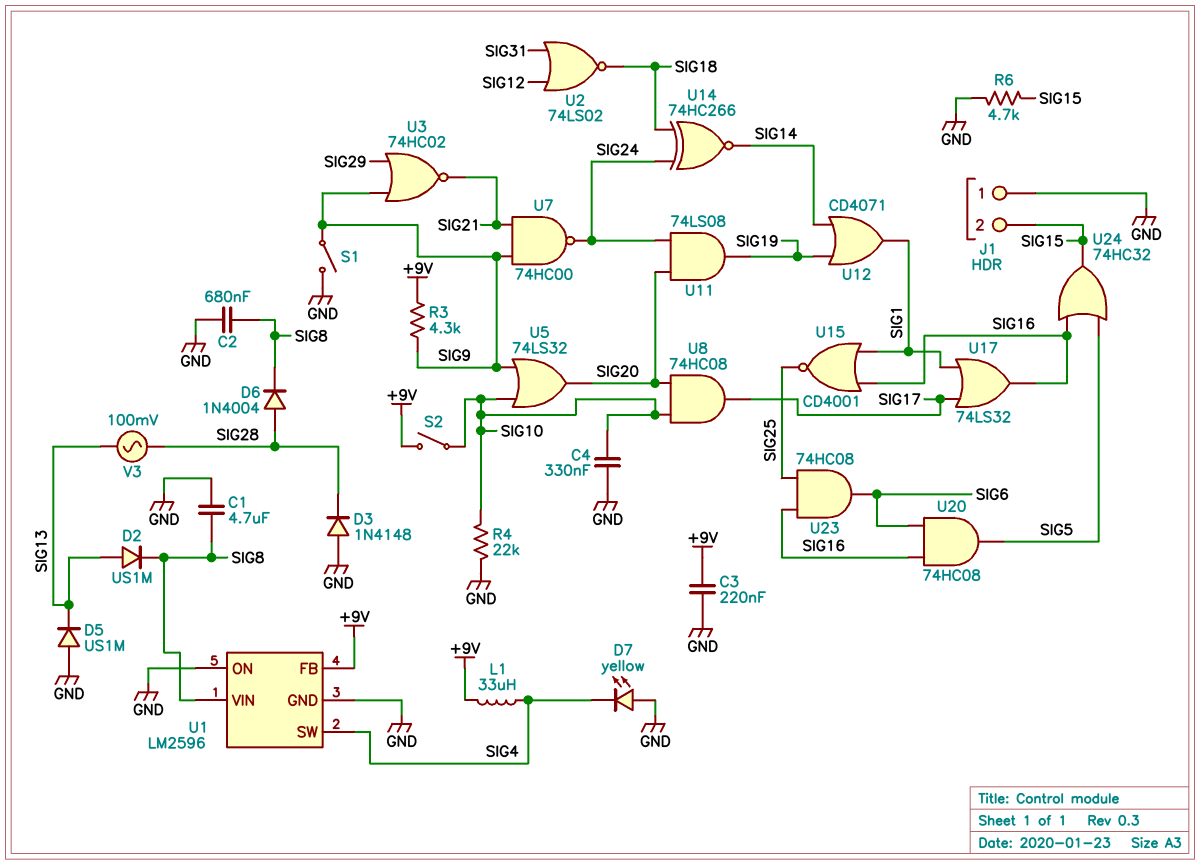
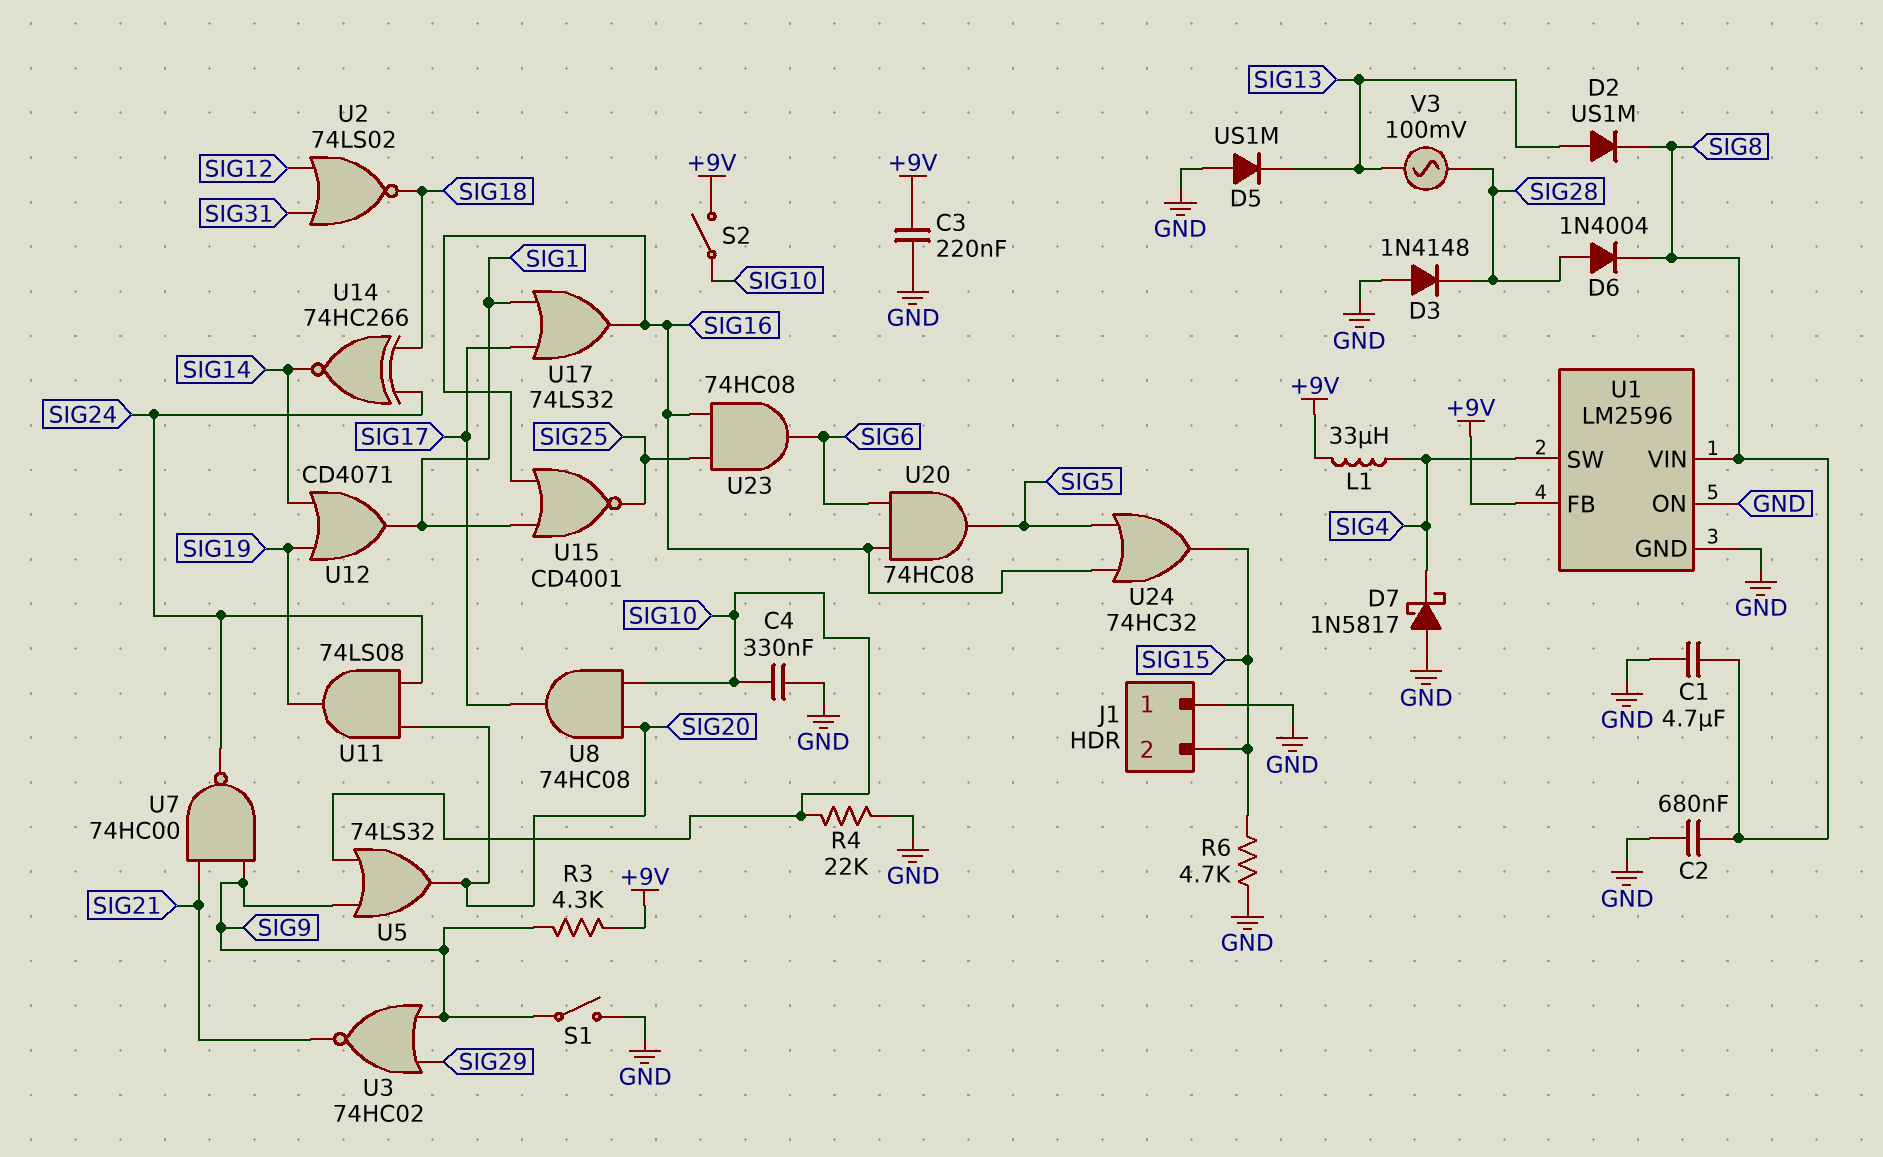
D7: LED yellow (A GND, K SIG4) -> schottky 1N5817 (A GND, K SIG4)

